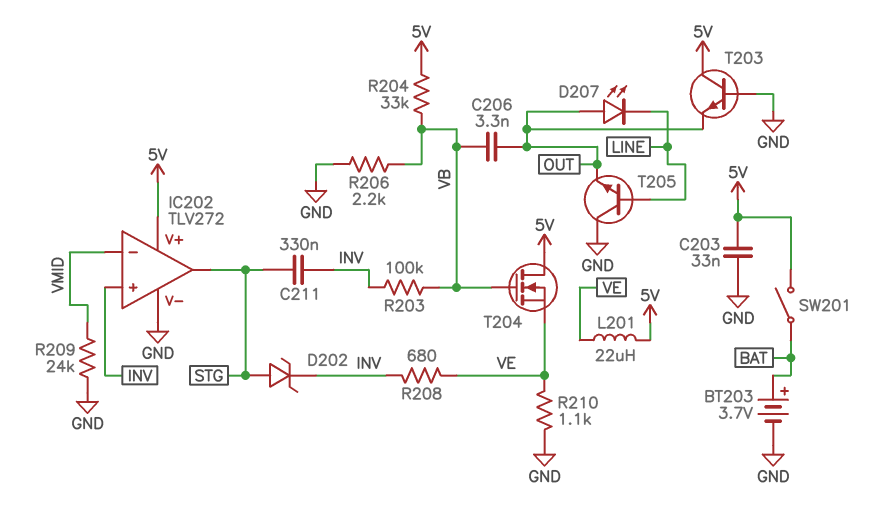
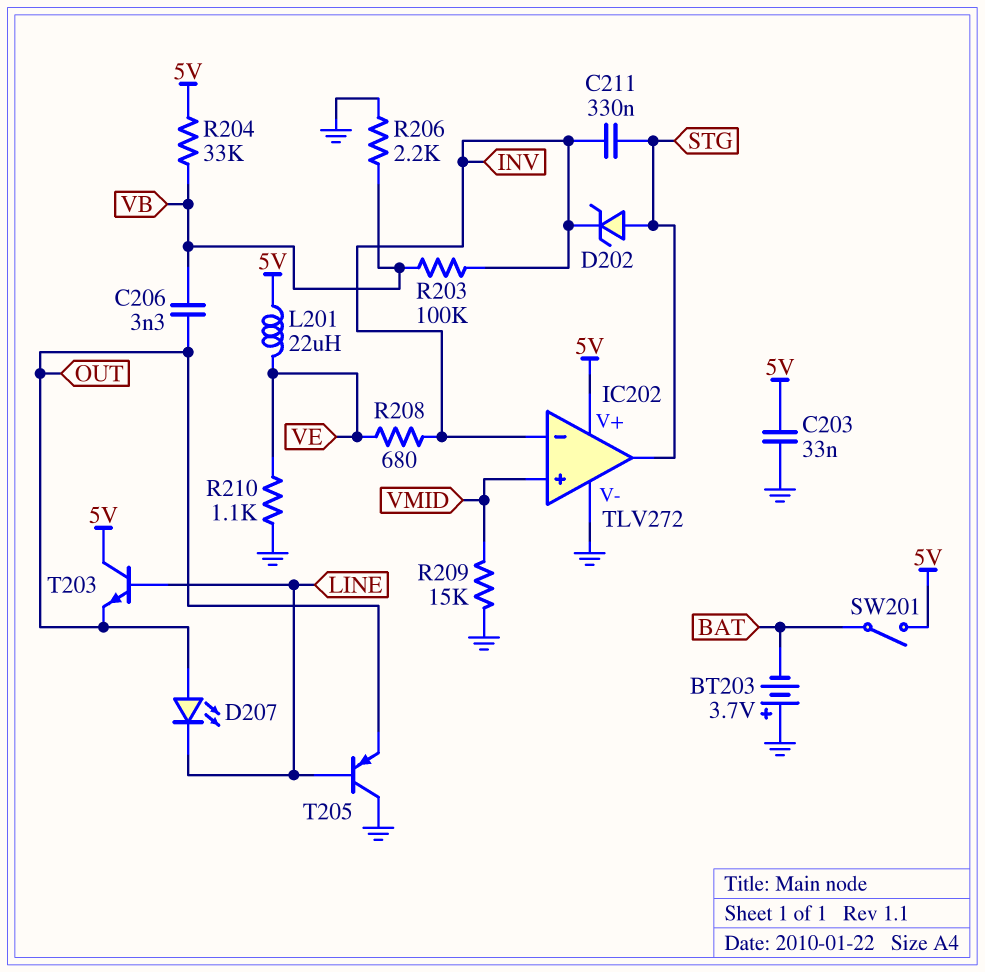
BT203: 3.7V (plus BAT, minus GND) -> 3.7V (plus GND, minus BAT)
IC202 pin in+: INV -> VMID
IC202 pin in-: VMID -> INV
R209: 24k (GND, VMID) -> 15k (GND, VMID)
T203: NPN (B GND, C 5V, E OUT) -> NPN (B LINE, C 5V, E OUT)
T204: NMOS (G VB, D 5V, S VE) -> none
T205: NPN (B LINE, C GND, E OUT) -> PNP (B LINE, C GND, E OUT)

